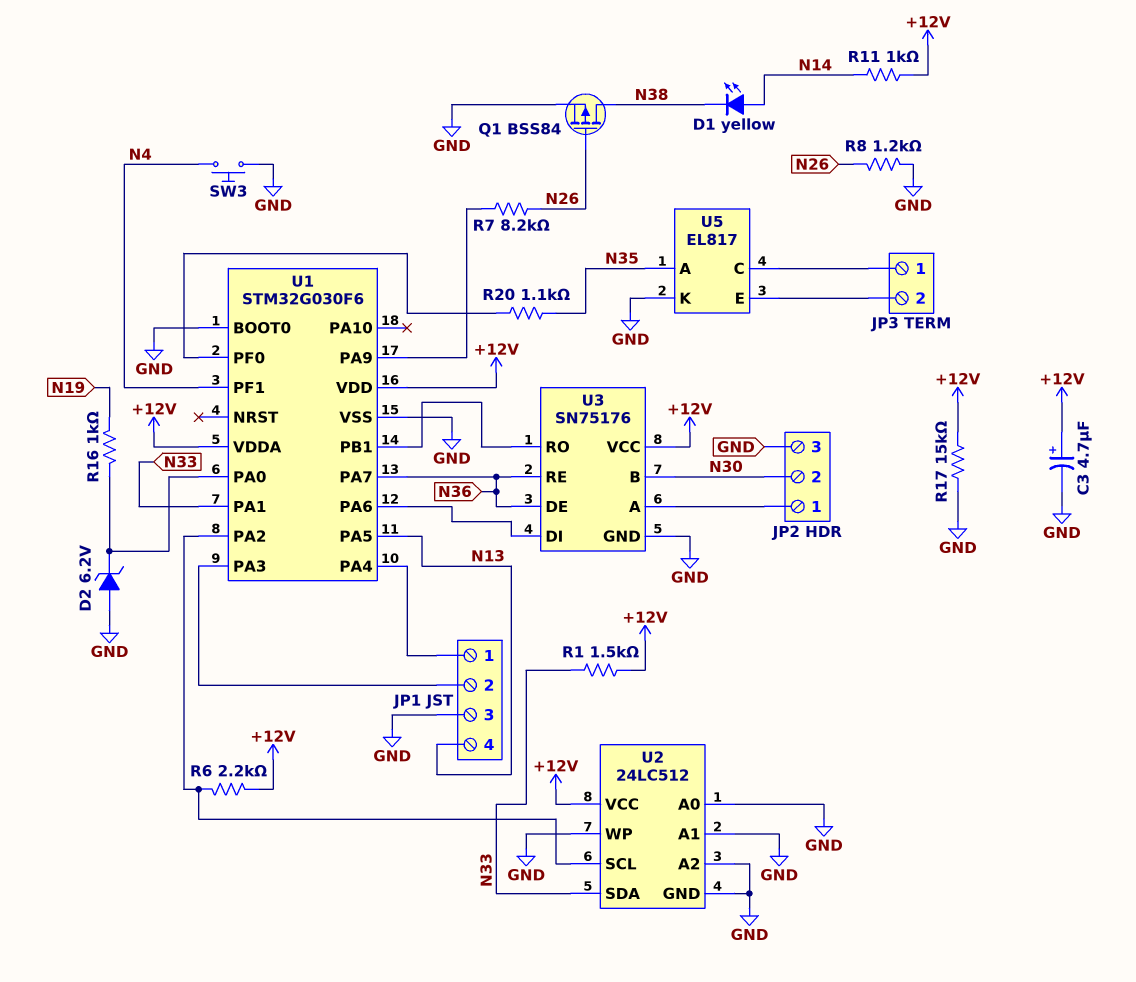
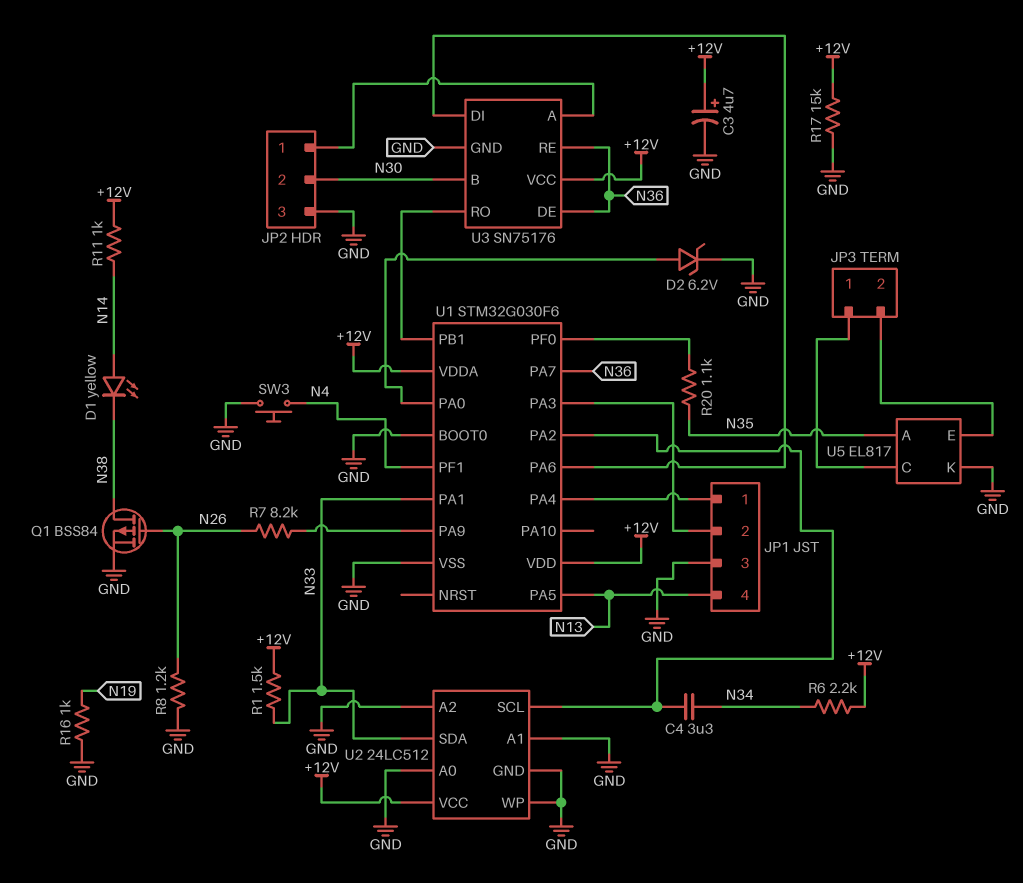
C4: none -> 3.3uF (N34, U1/PA2)
D2: zener 6.2V (A GND, K U1/PA0) -> zener 6.2V (A U1/PA0, K GND)
R6: 2.2k (+12V, U1/PA2) -> 2.2k (+12V, N34)
R16: 1k (N19, U1/PA0) -> 1k (GND, N19)

